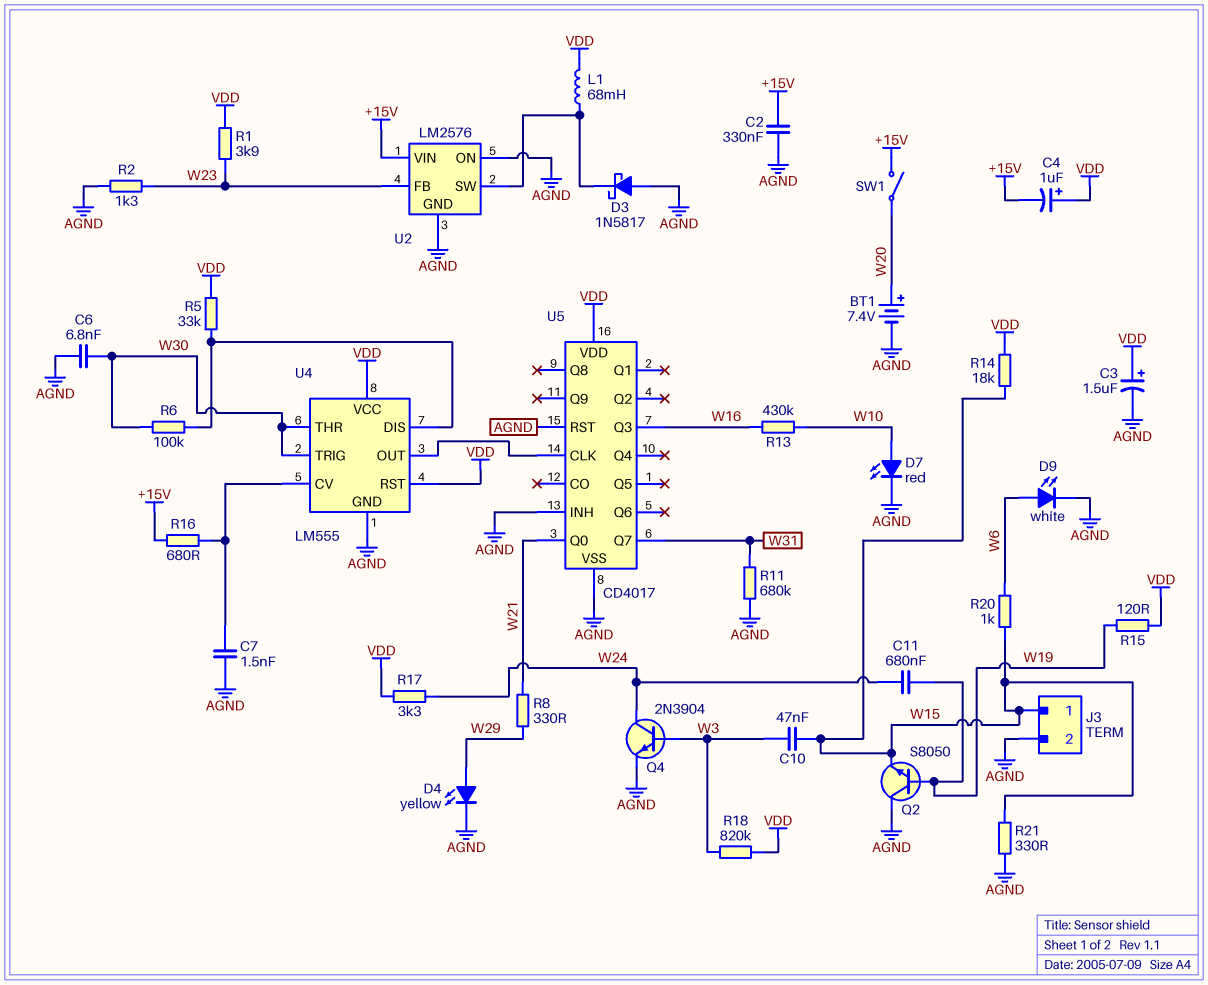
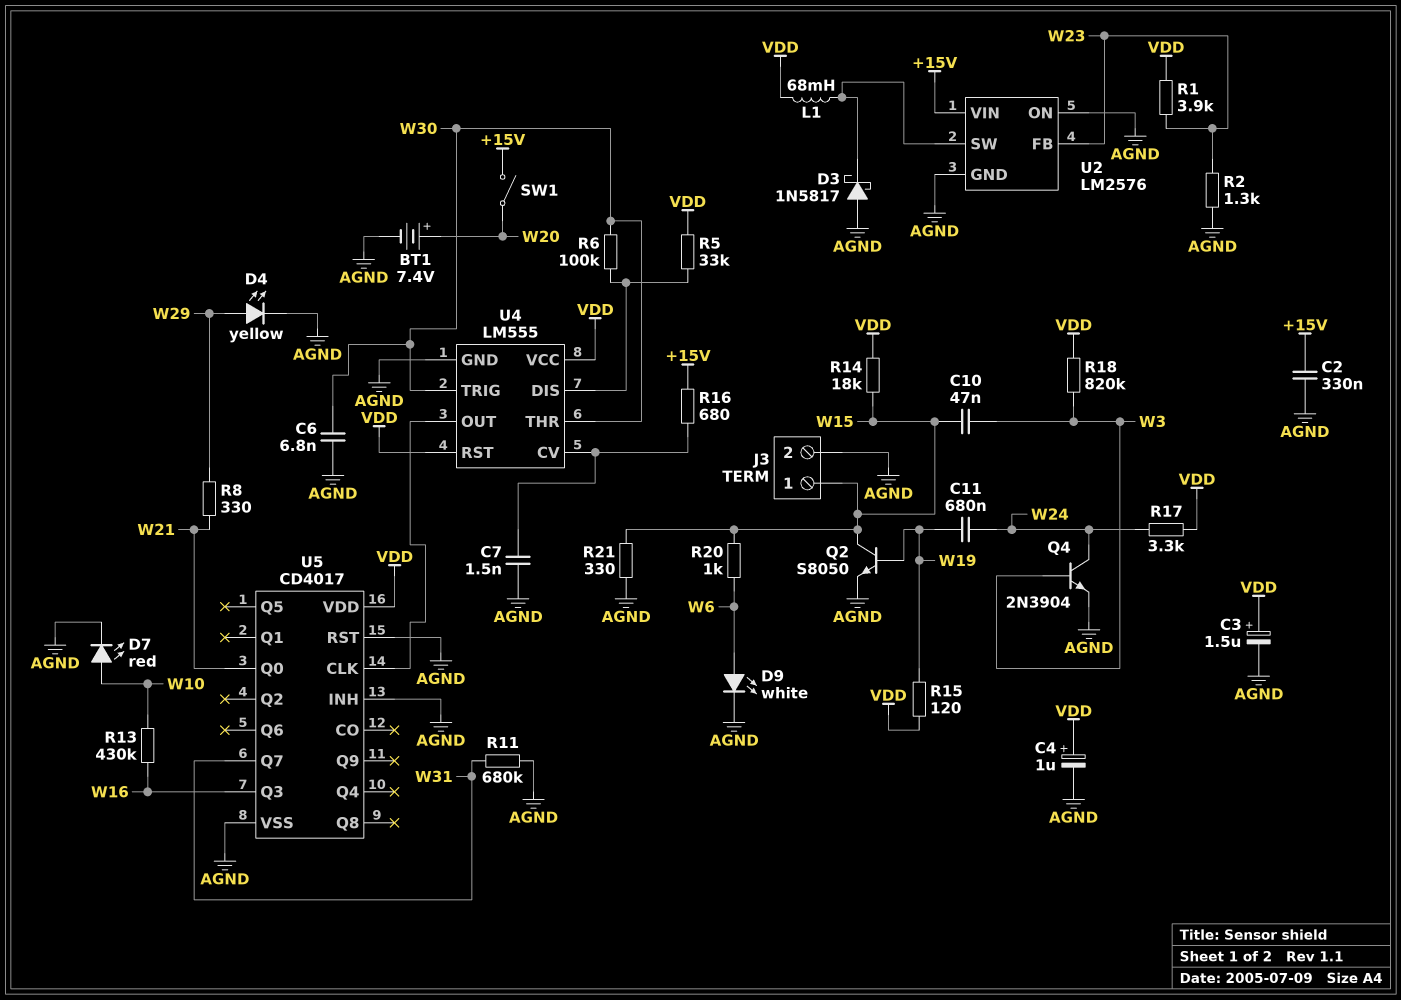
C4: 1uF (plus VDD, minus +15V) -> 1uF (plus VDD, minus AGND)
Q2: NPN S8050 (B W19, C AGND, E W15) -> NPN S8050 (B W19, C W15, E AGND)

